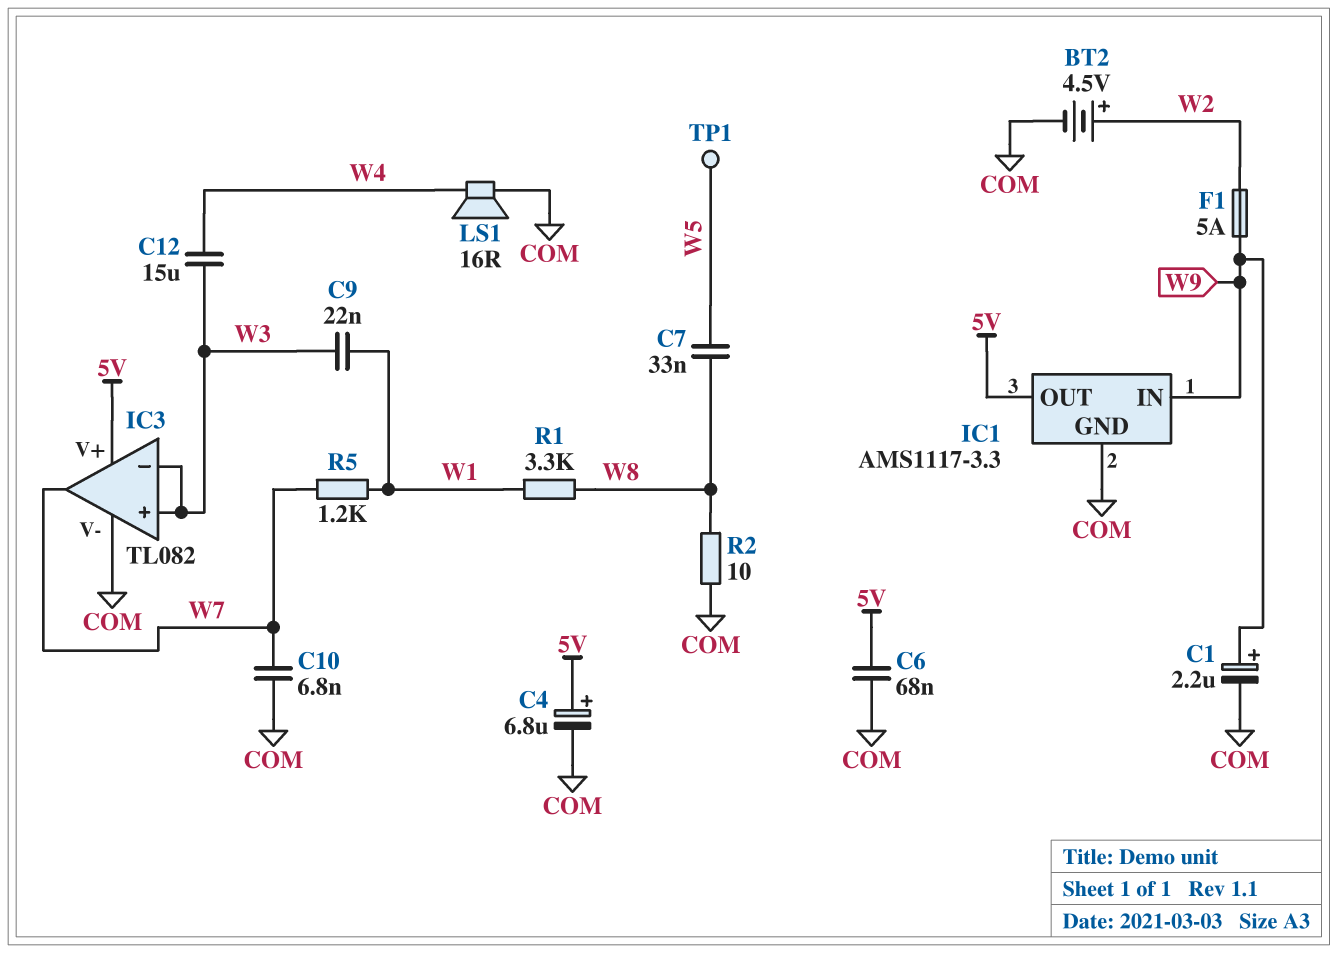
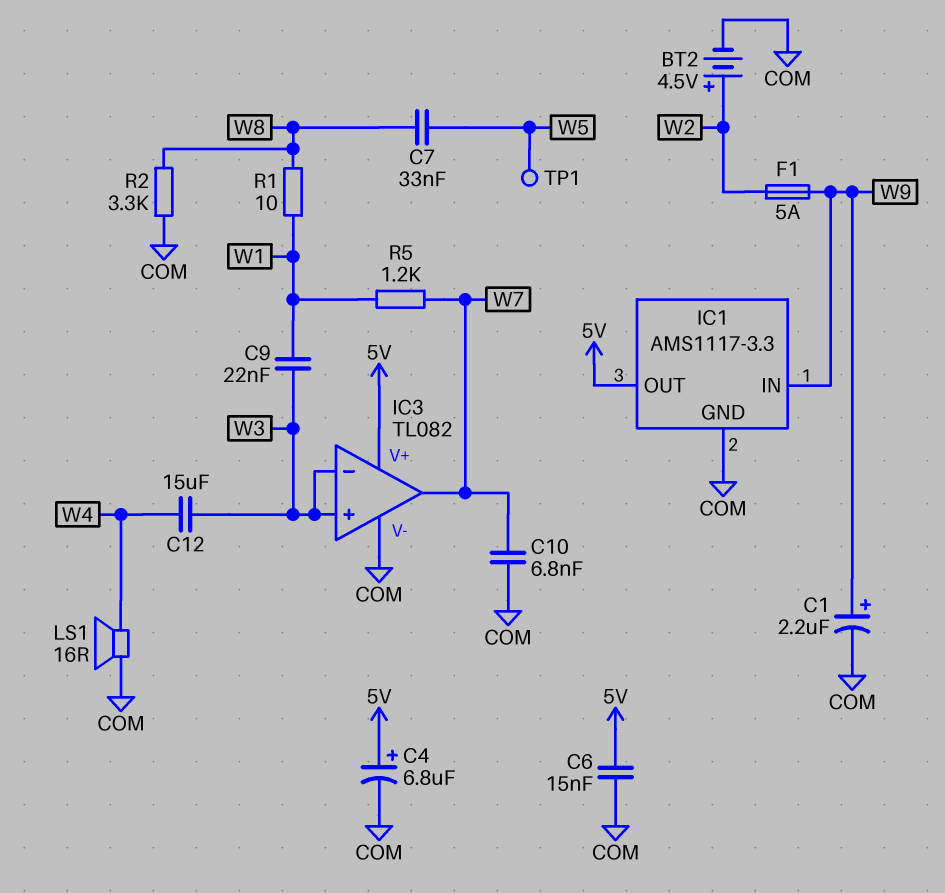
C6: 68nF (5V, COM) -> 15nF (5V, COM)
R1: 3.3k (W1, W8) -> 10 (W1, W8)
R2: 10 (COM, W8) -> 3.3k (COM, W8)

